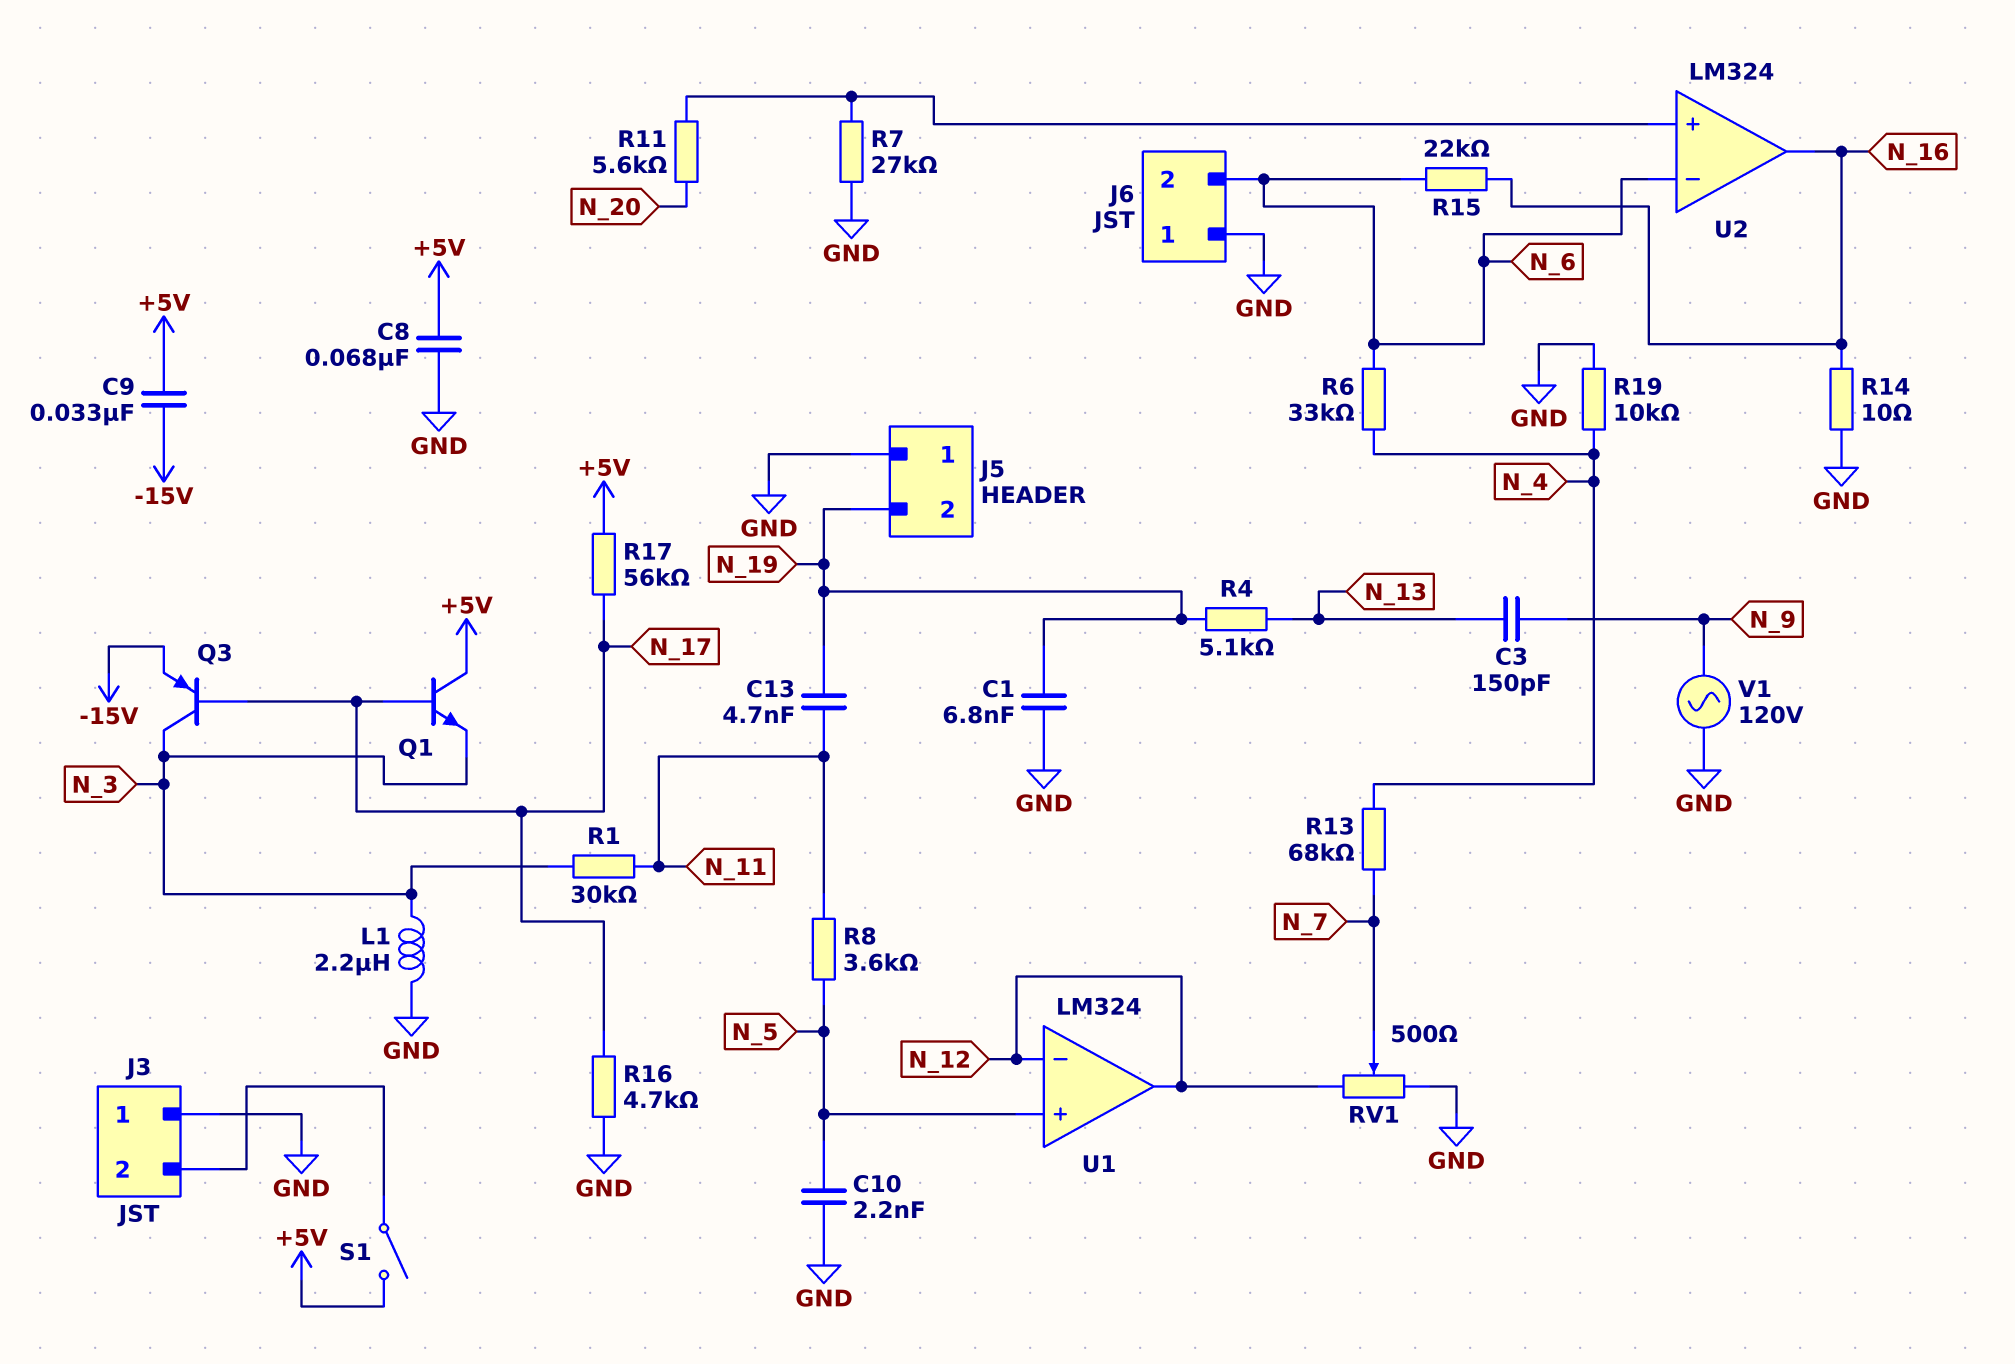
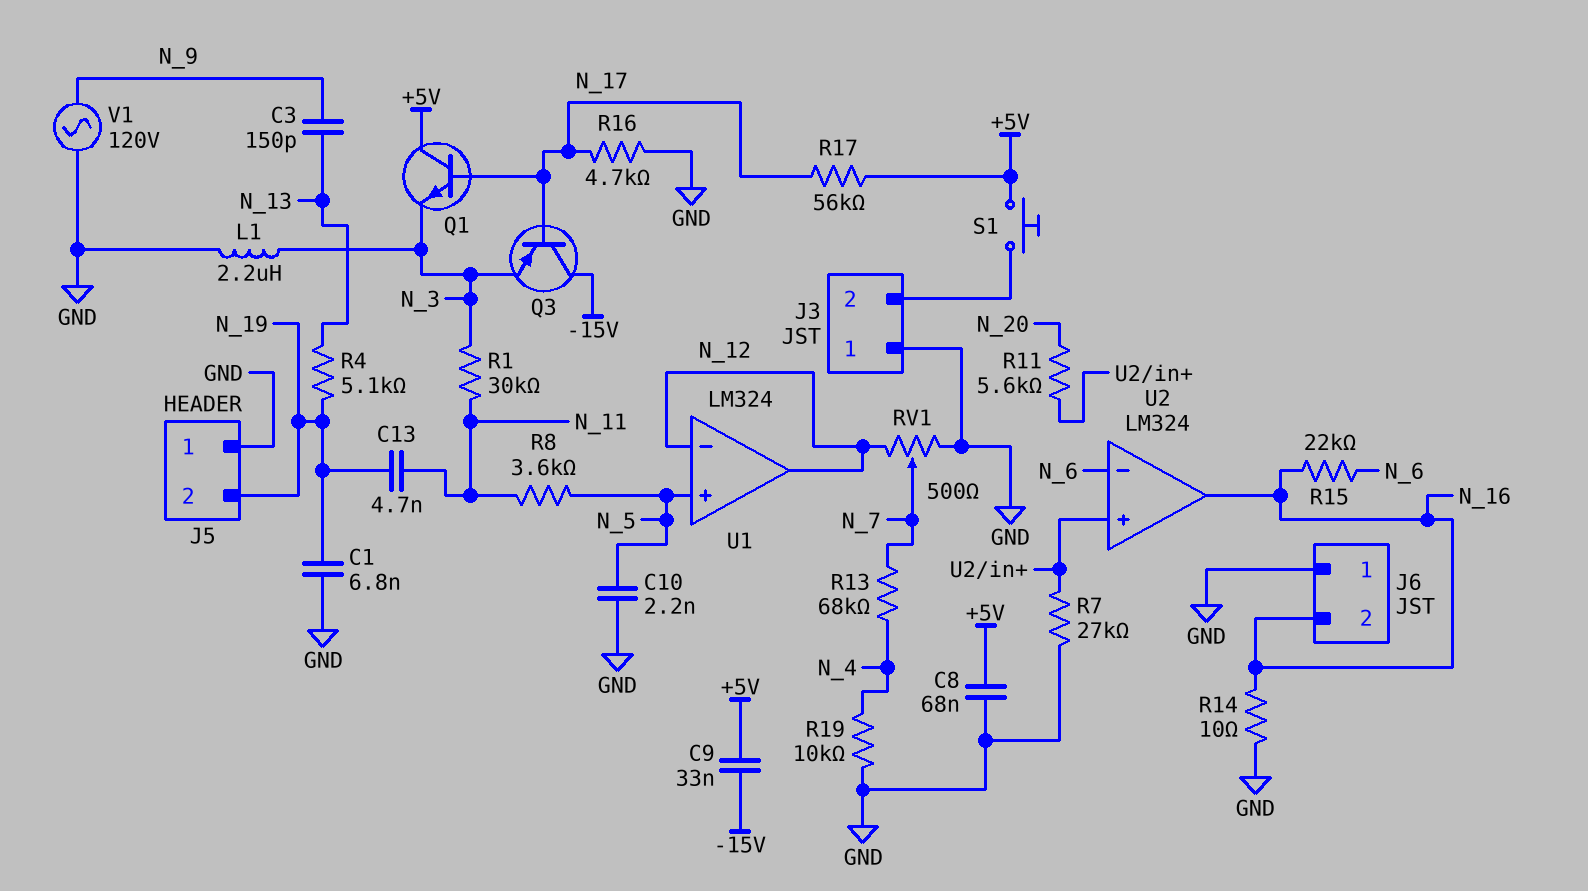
J6 pin 2: N_6 -> N_16
Q3: PNP (B N_17, C N_3, E -15V) -> PNP (B N_17, C -15V, E N_3)
R6: 33k (N_4, N_6) -> none
S1: switch (+5V, J3/2) -> button (+5V, J3/2)

